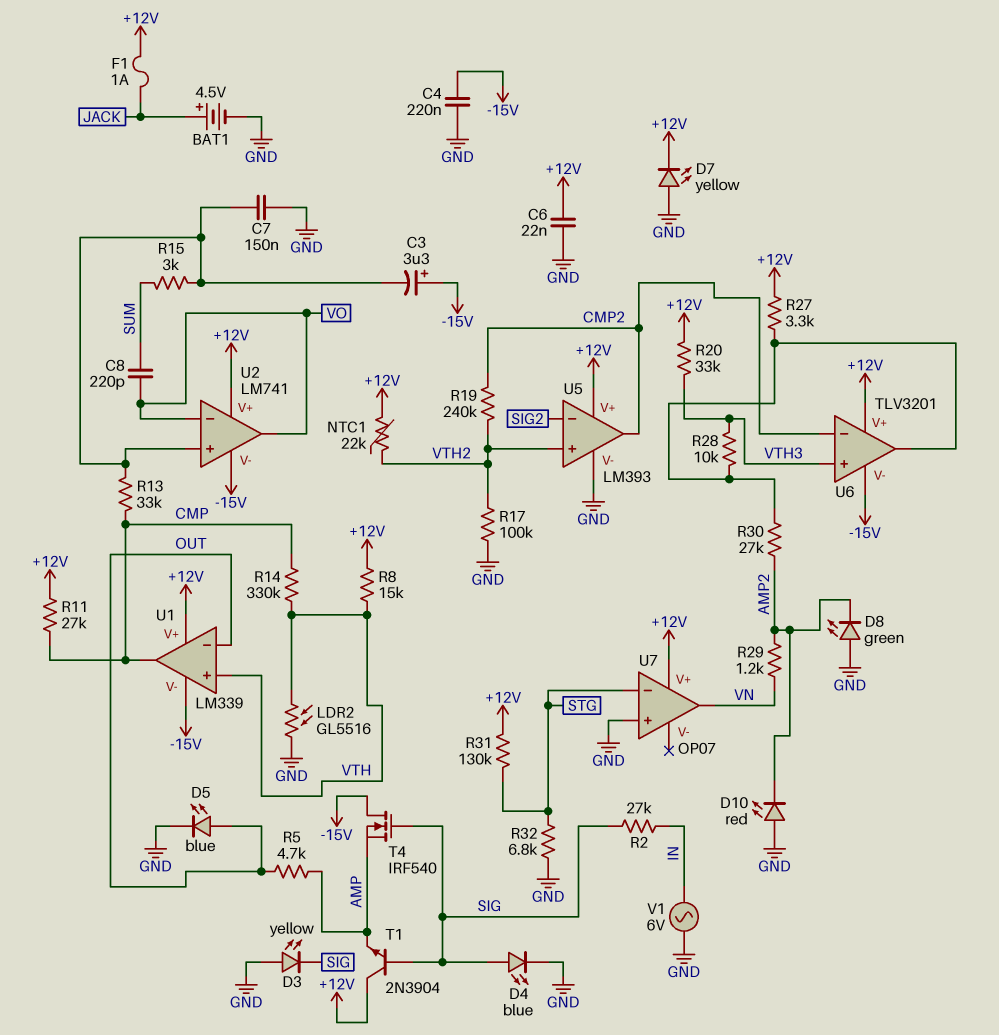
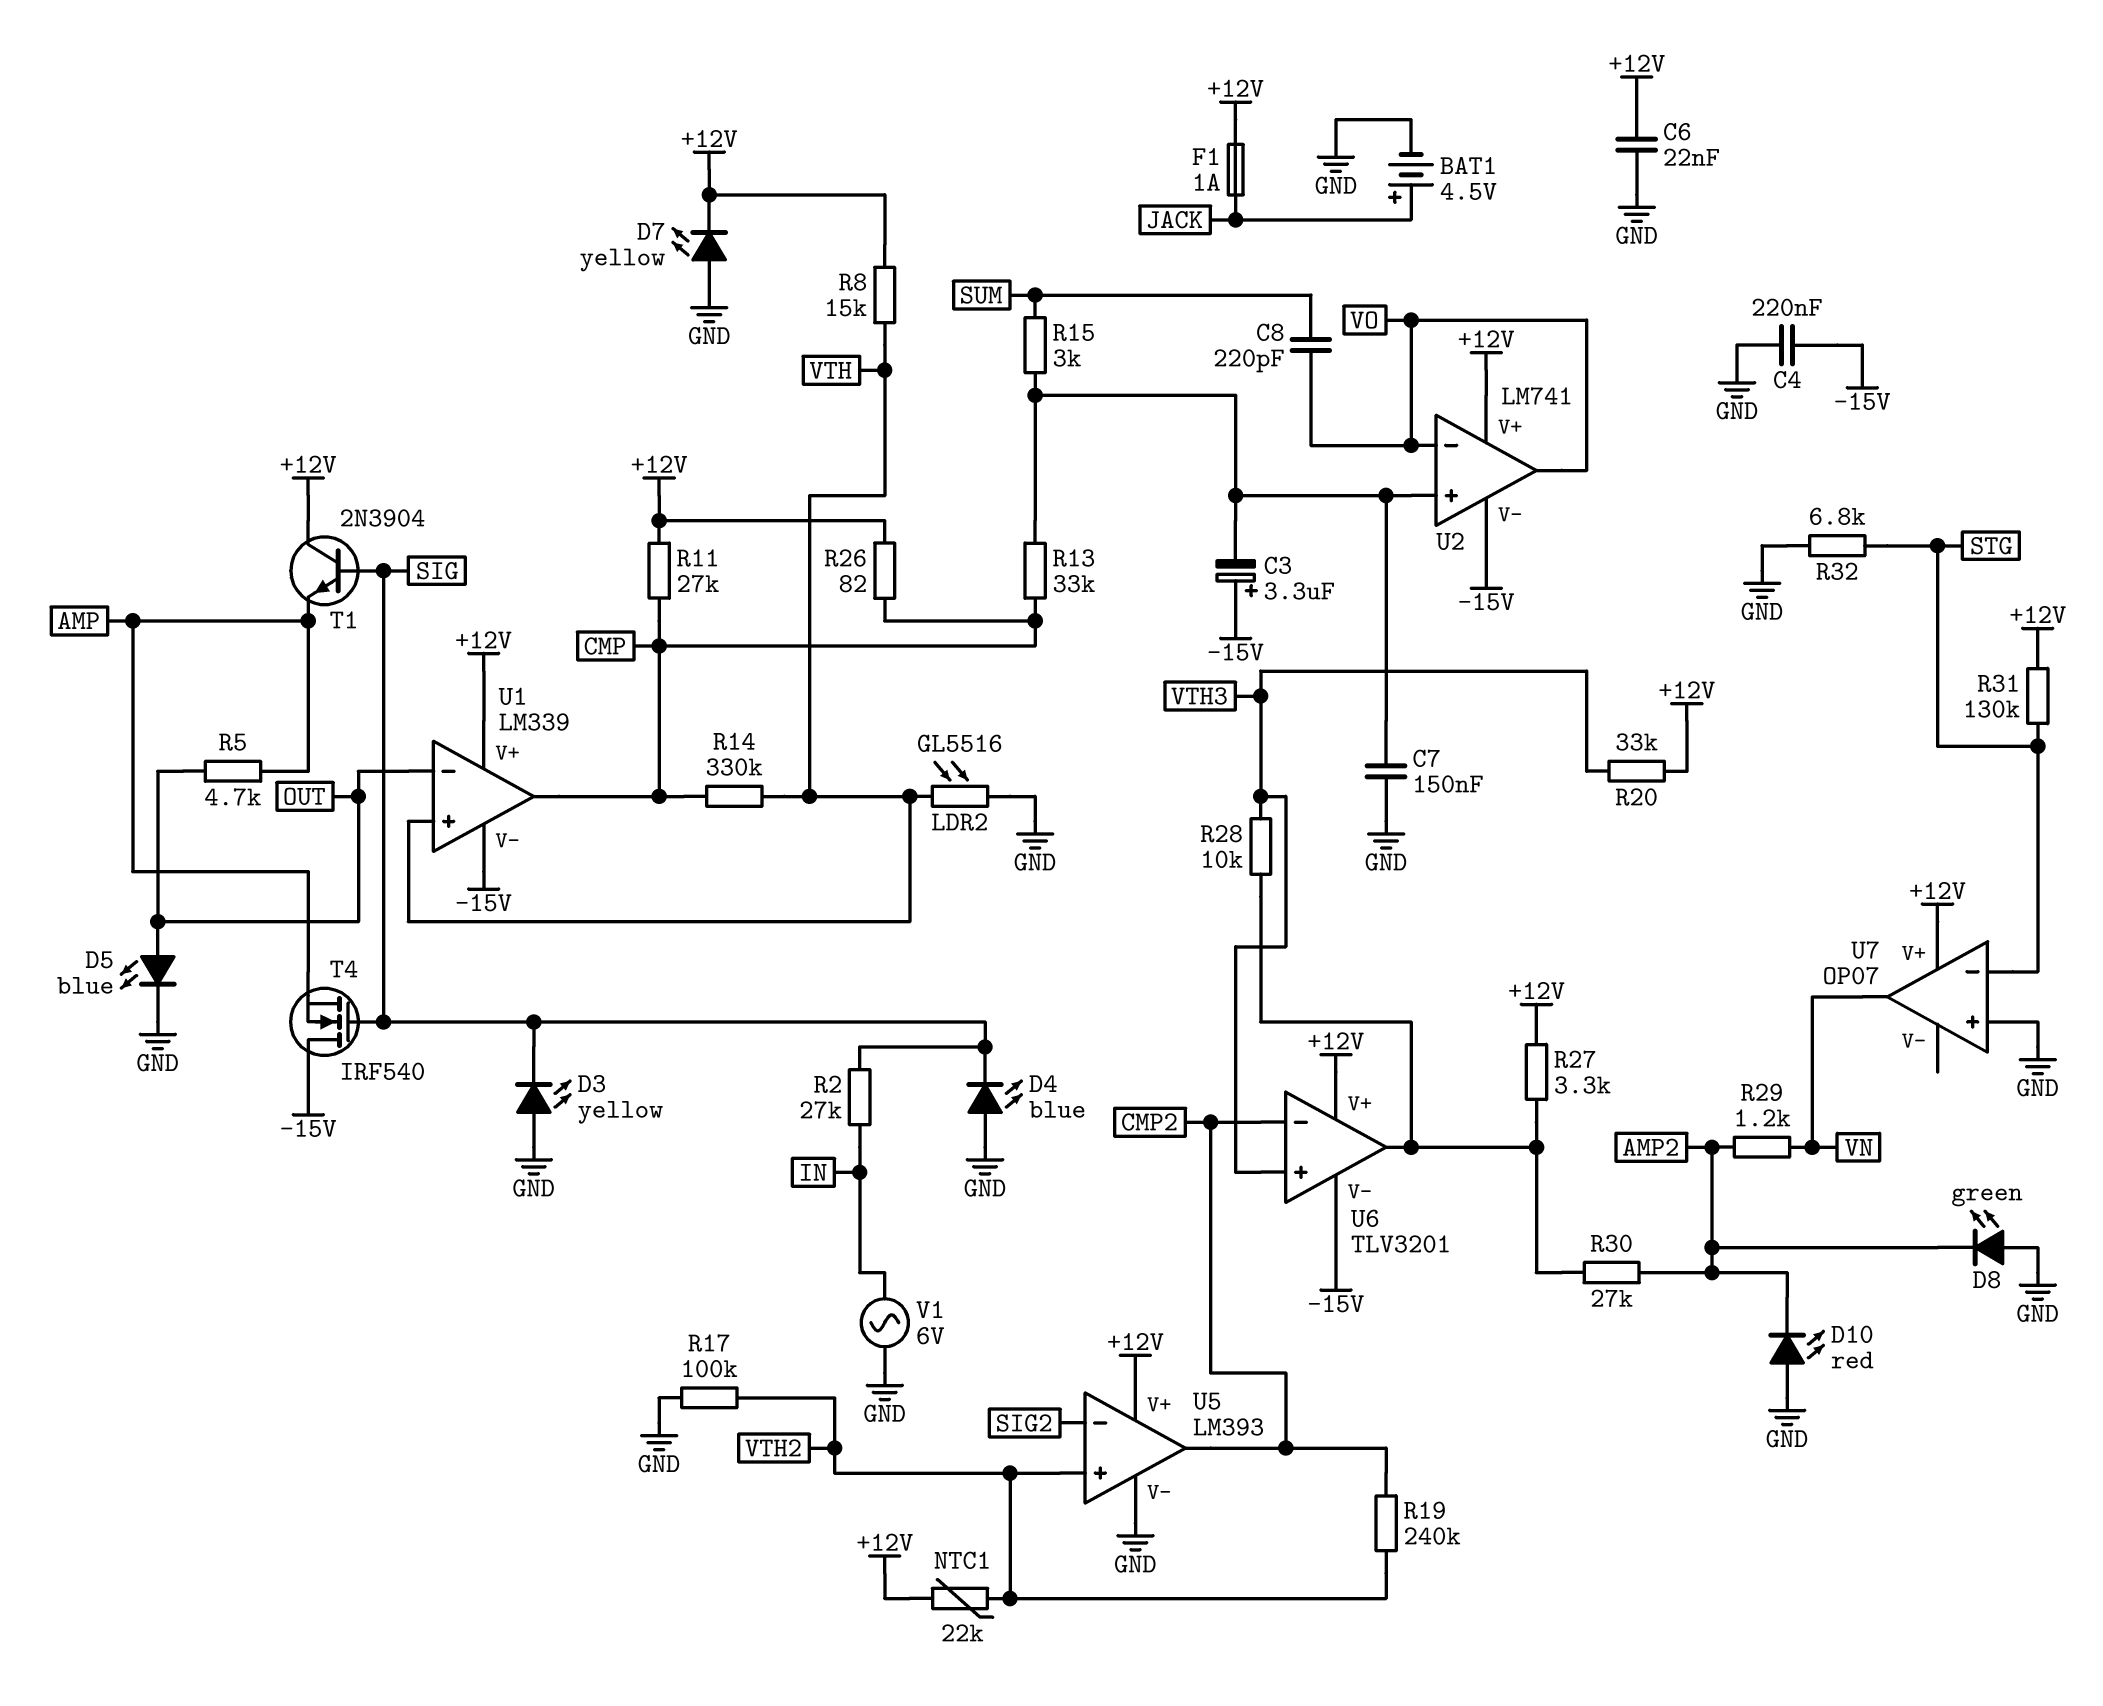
D4: LED blue (A SIG, K GND) -> LED blue (A GND, K SIG)
R26: none -> 82 (+12V, CMP)

